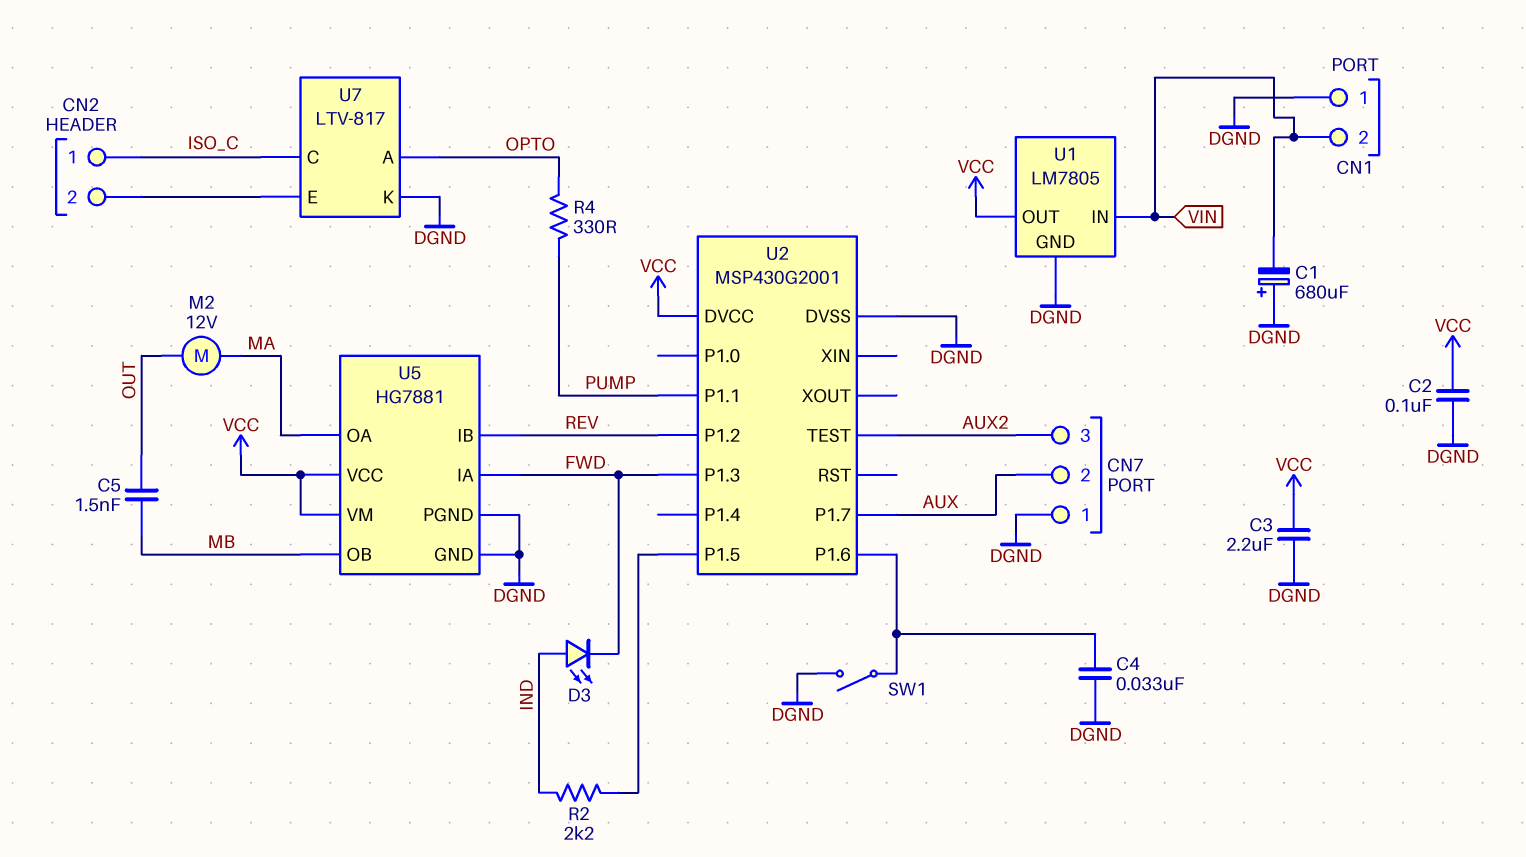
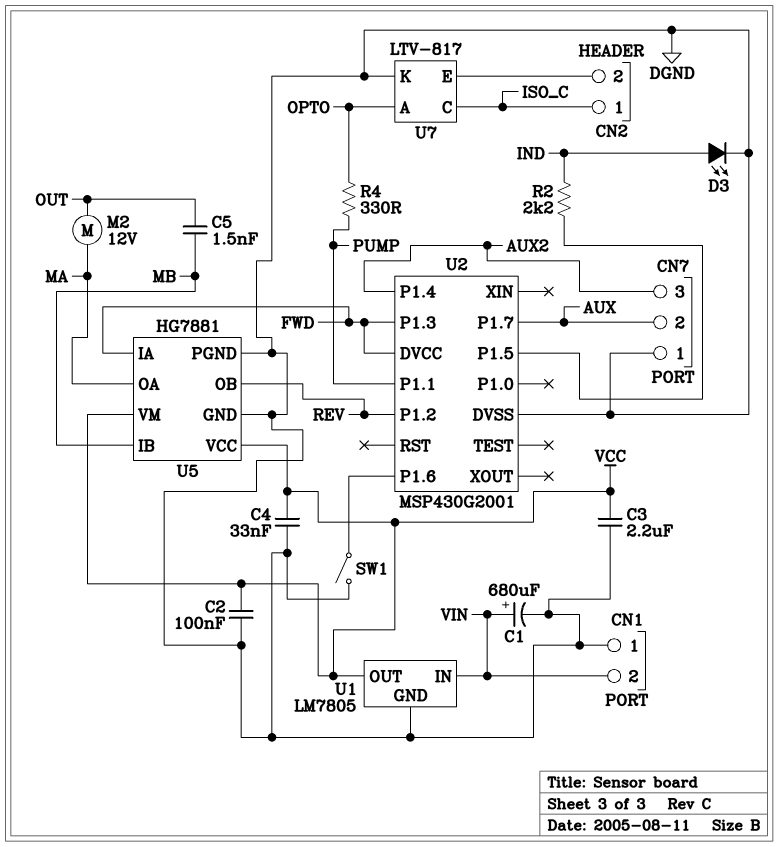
C1: 680uF (plus DGND, minus VIN) -> 680uF (plus VIN, minus DGND)
C4: 33nF (DGND, U2/P1.6) -> 33nF (DGND, VCC)
D3: LED (A IND, K FWD) -> LED (A IND, K DGND)
U2 pin DVCC: VCC -> FWD
U2 pin P1.4: none -> AUX2
U2 pin TEST: AUX2 -> none
U5 pin IB: REV -> MB
U5 pin OB: MB -> REV

